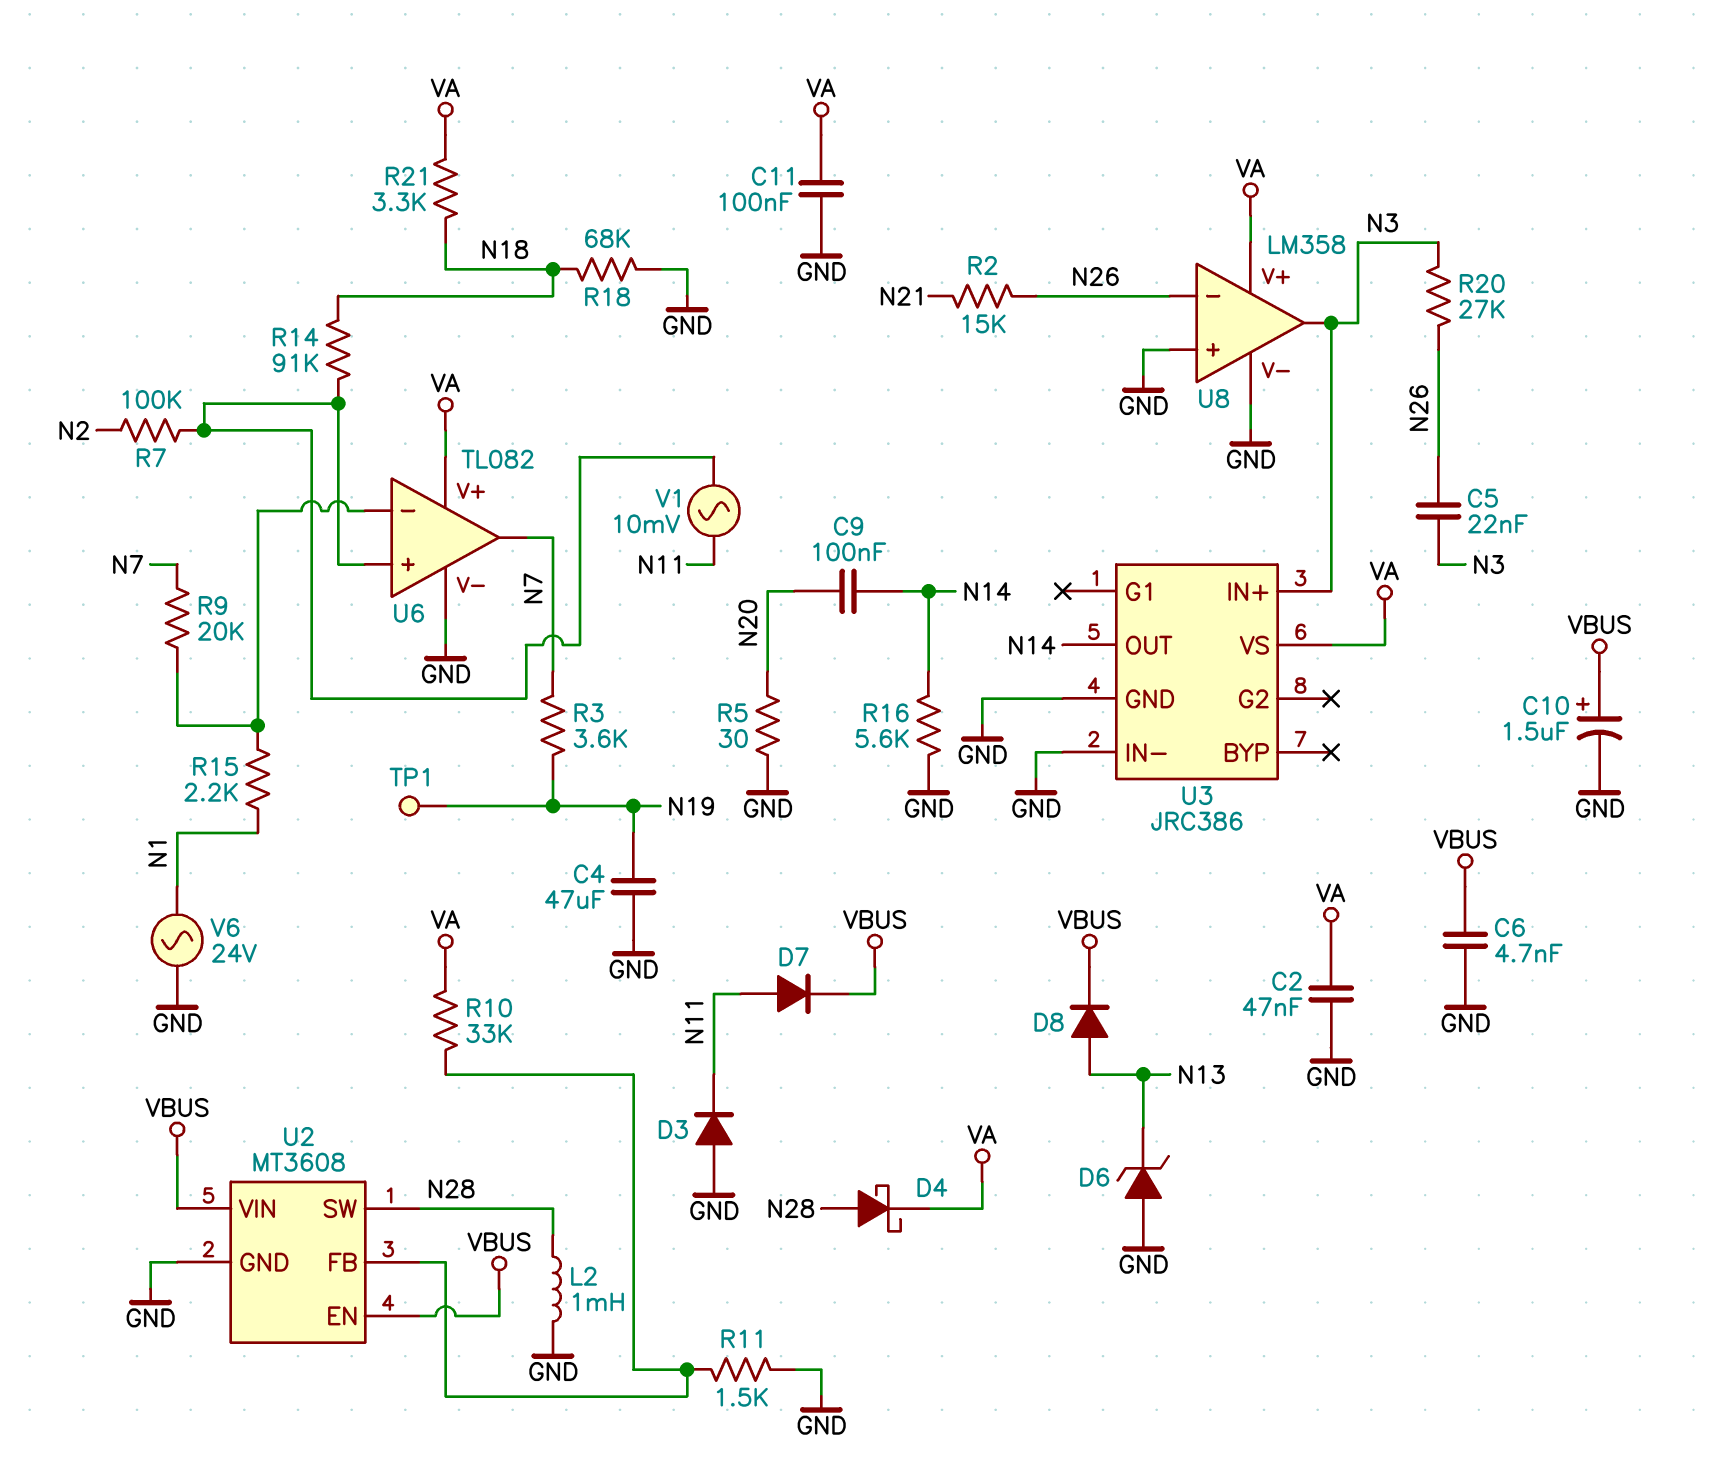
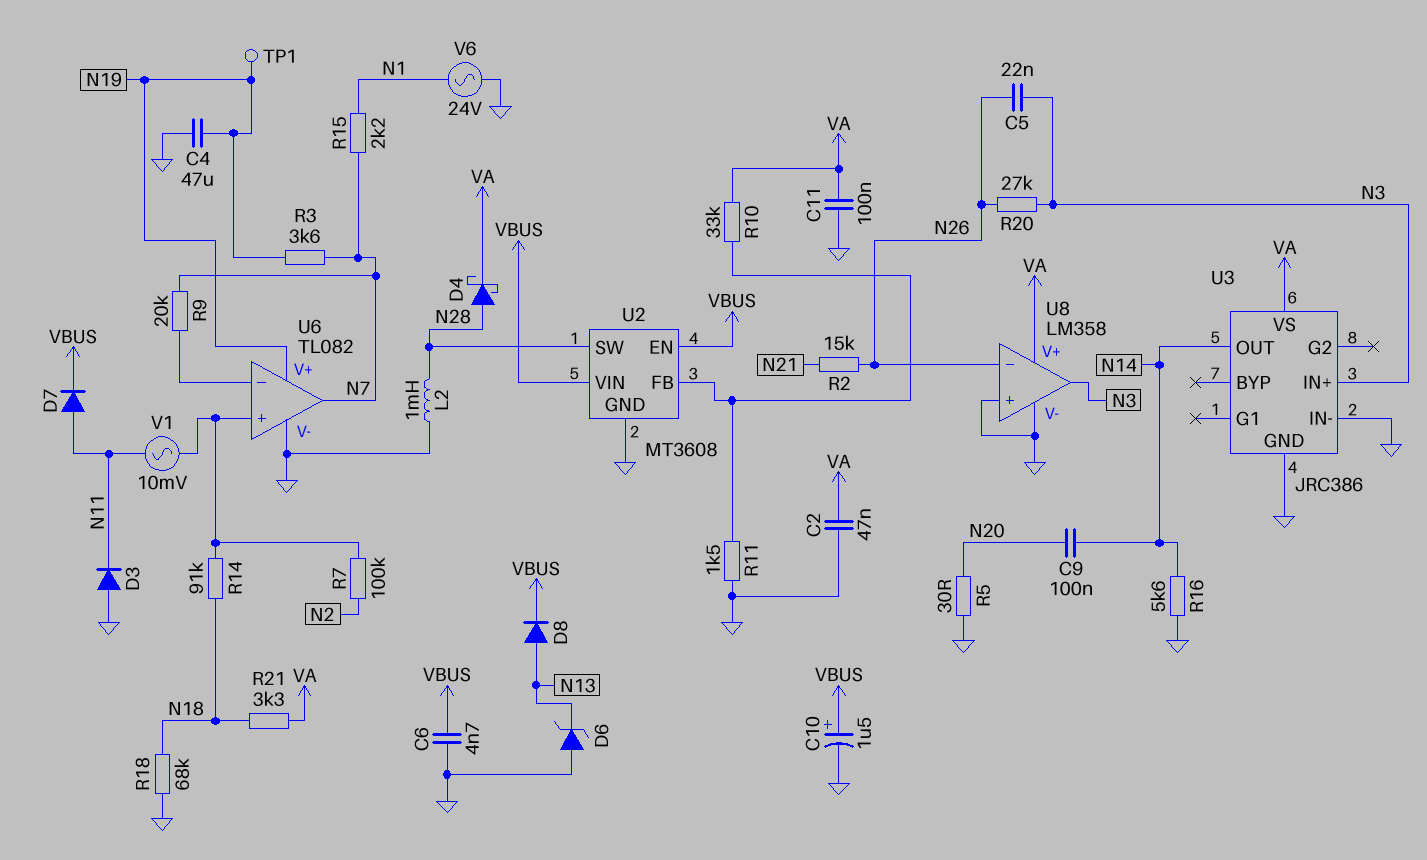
R15: 2.2k (N1, U6/in-) -> 2.2k (N1, N7)
U6 pin V+: VA -> N19

